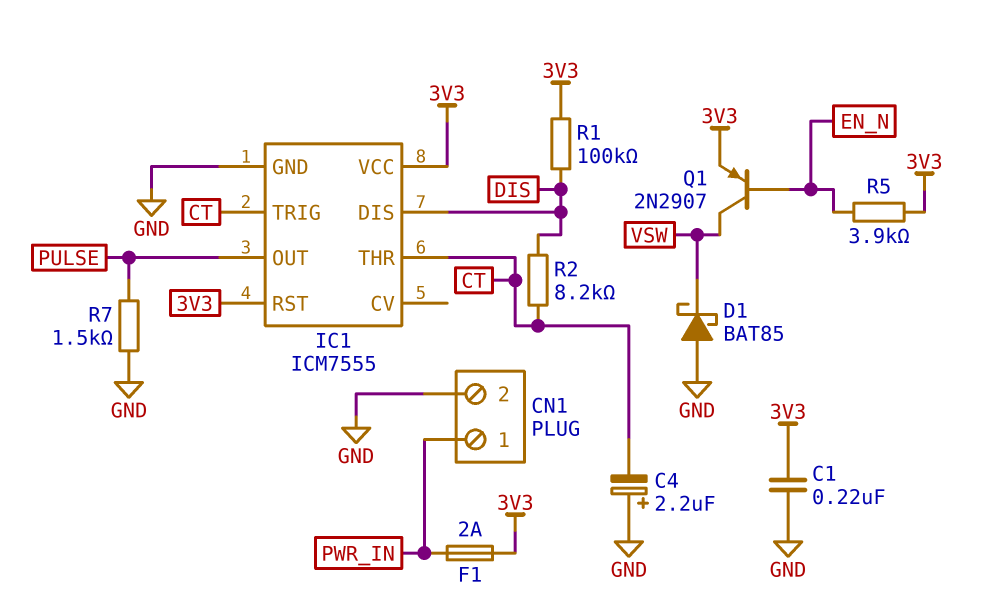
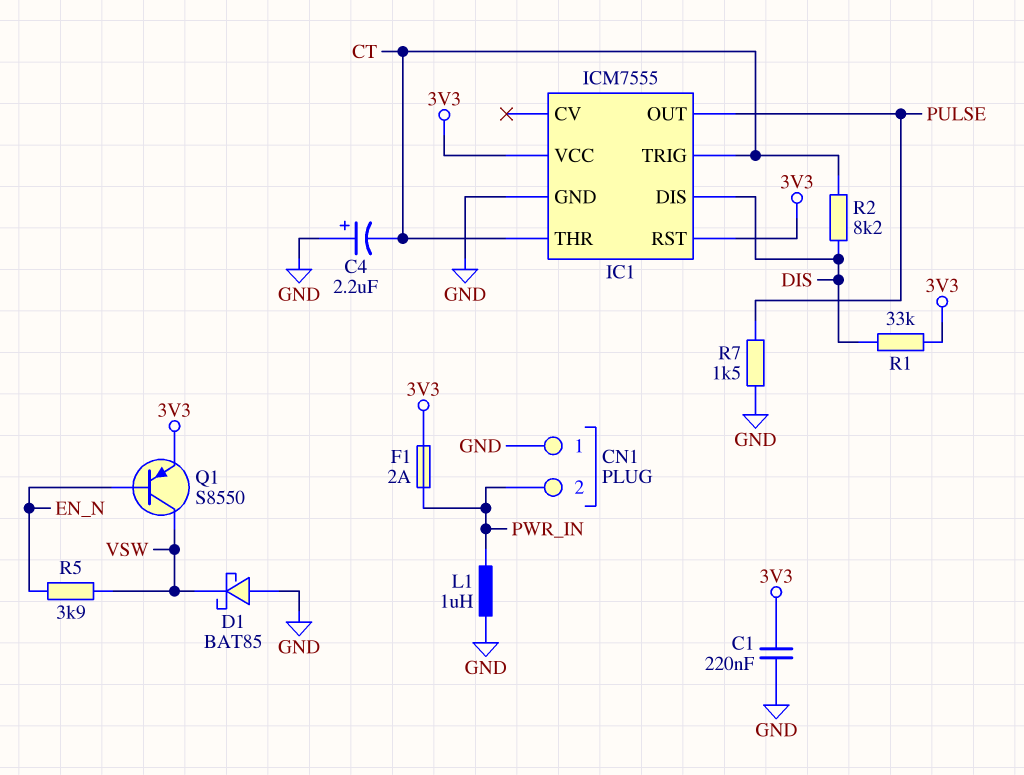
CN1 pin 1: PWR_IN -> GND
CN1 pin 2: GND -> PWR_IN
L1: none -> 1uH (GND, PWR_IN)
Q1: PNP 2N2907 (B EN_N, C VSW, E 3V3) -> PNP S8550 (B EN_N, C VSW, E 3V3)
R1: 100k (3V3, DIS) -> 33k (3V3, DIS)
R5: 3.9k (3V3, EN_N) -> 3.9k (EN_N, VSW)

